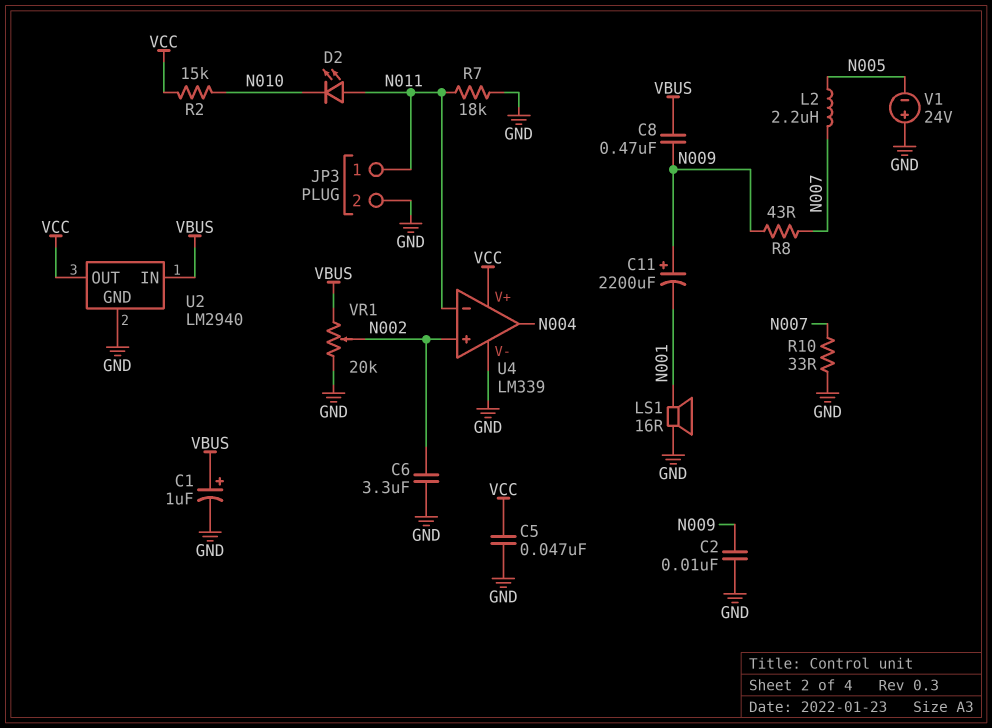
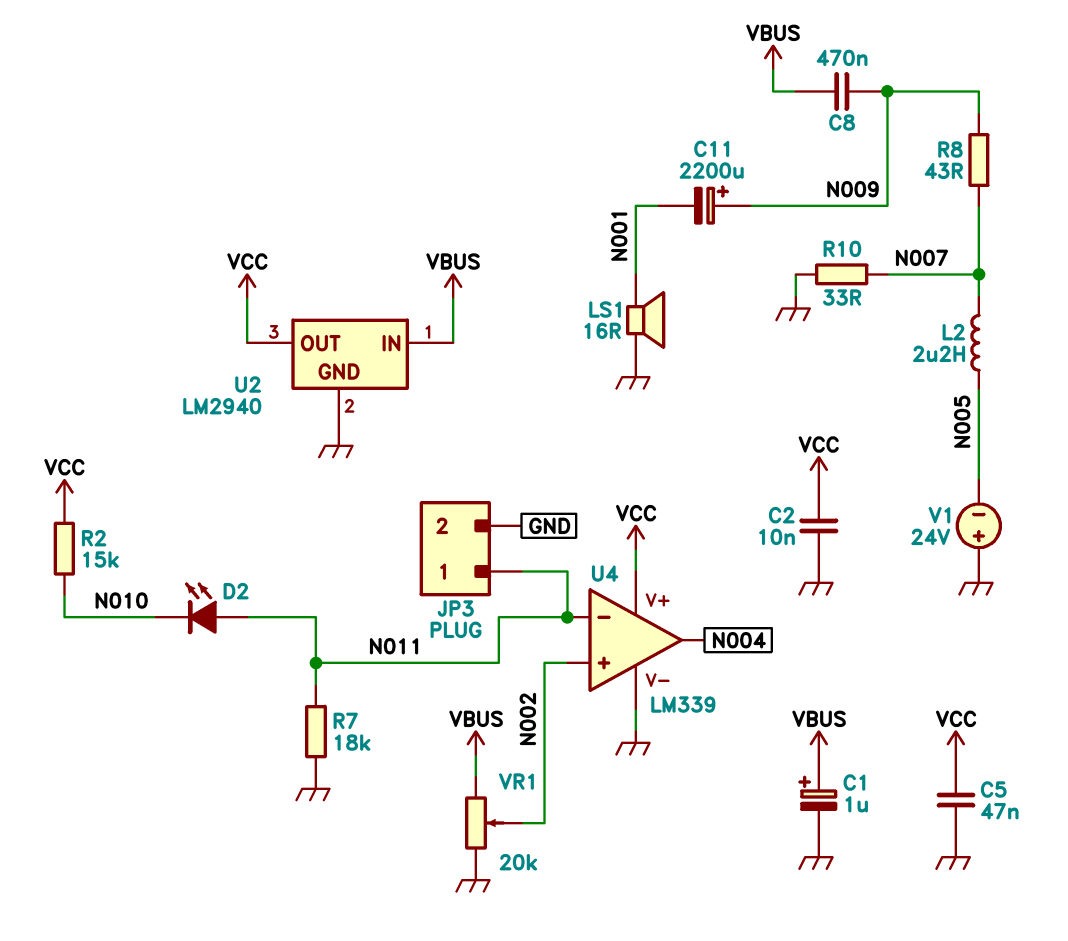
C2: 10nF (GND, N009) -> 10nF (GND, VCC)
C6: 3.3uF (GND, N002) -> none

